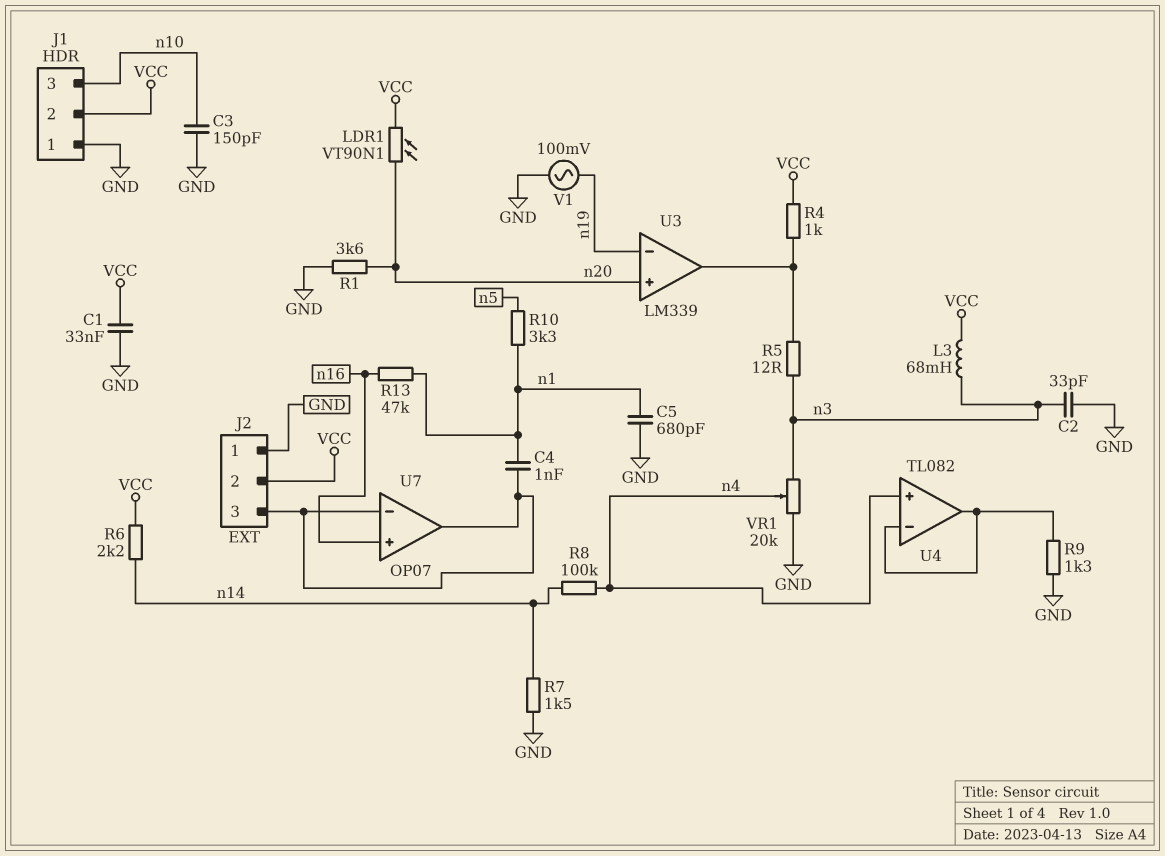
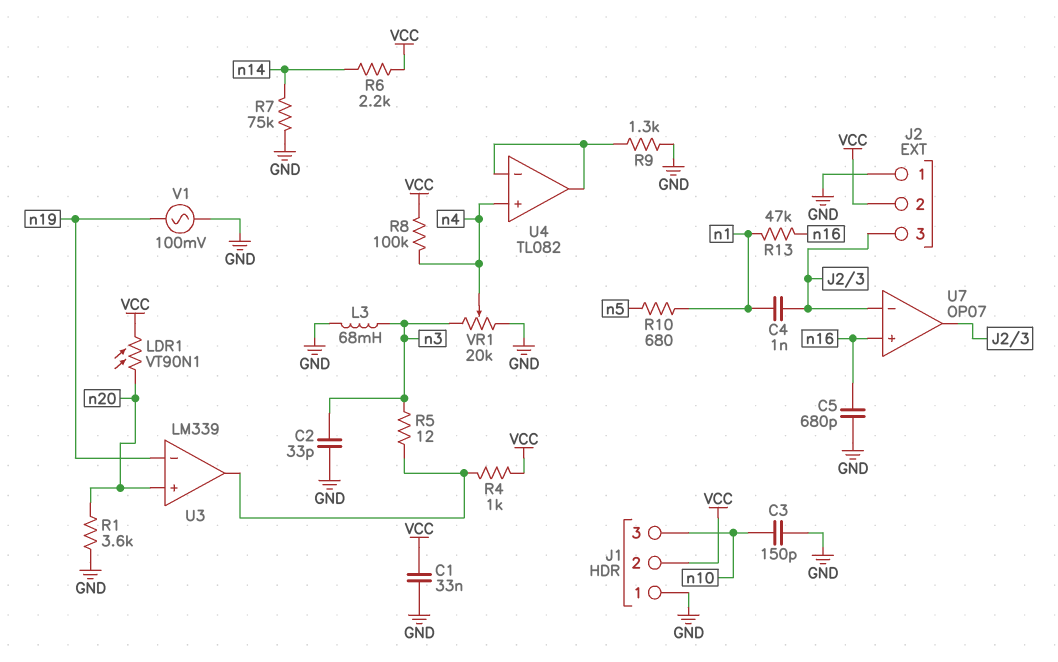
C5: 680pF (GND, n1) -> 680pF (GND, n16)
L3: 68mH (VCC, n3) -> 68mH (GND, n3)
R7: 1.5k (GND, n14) -> 75k (GND, n14)
R8: 100k (n4, n14) -> 100k (VCC, n4)
R10: 3.3k (n1, n5) -> 680 (n1, n5)

